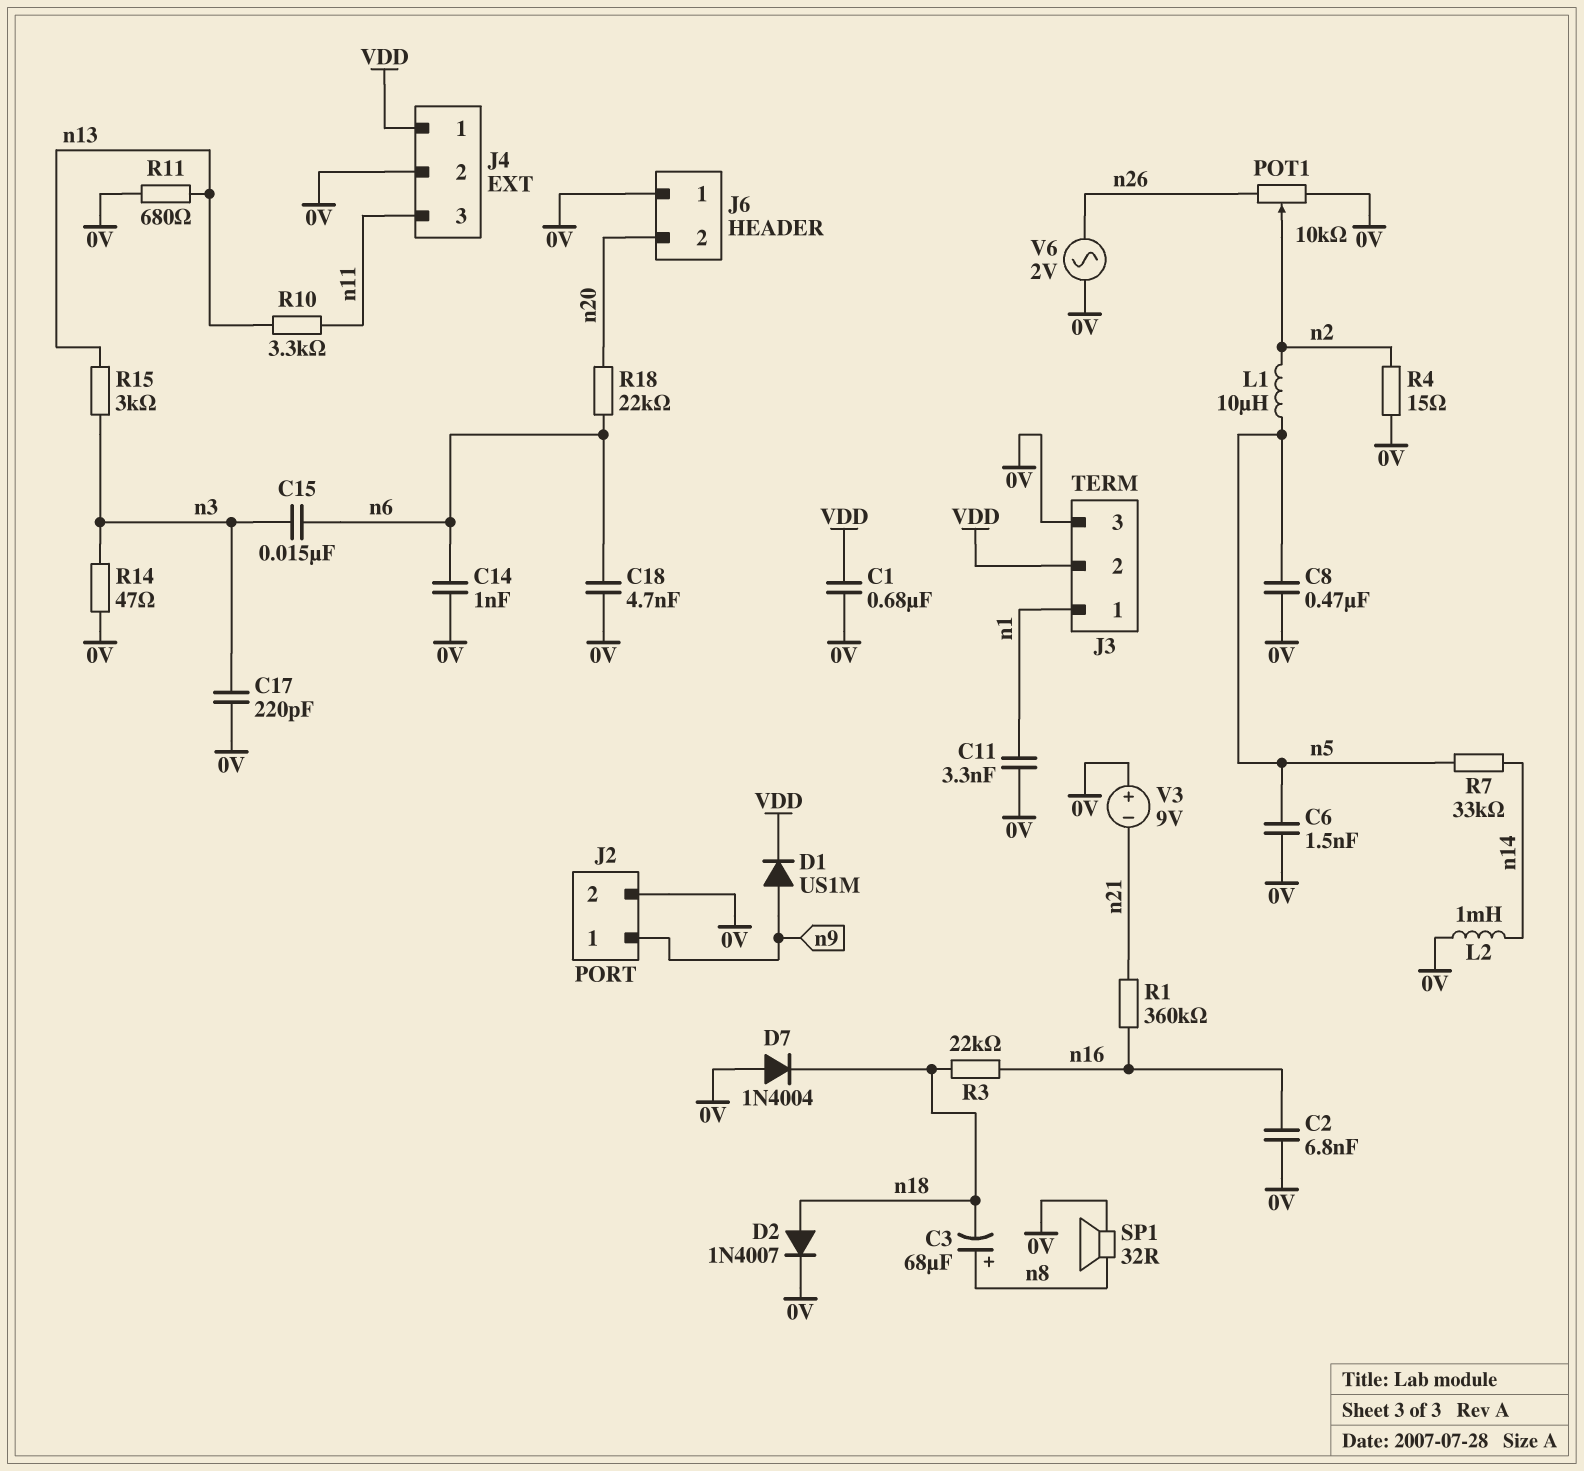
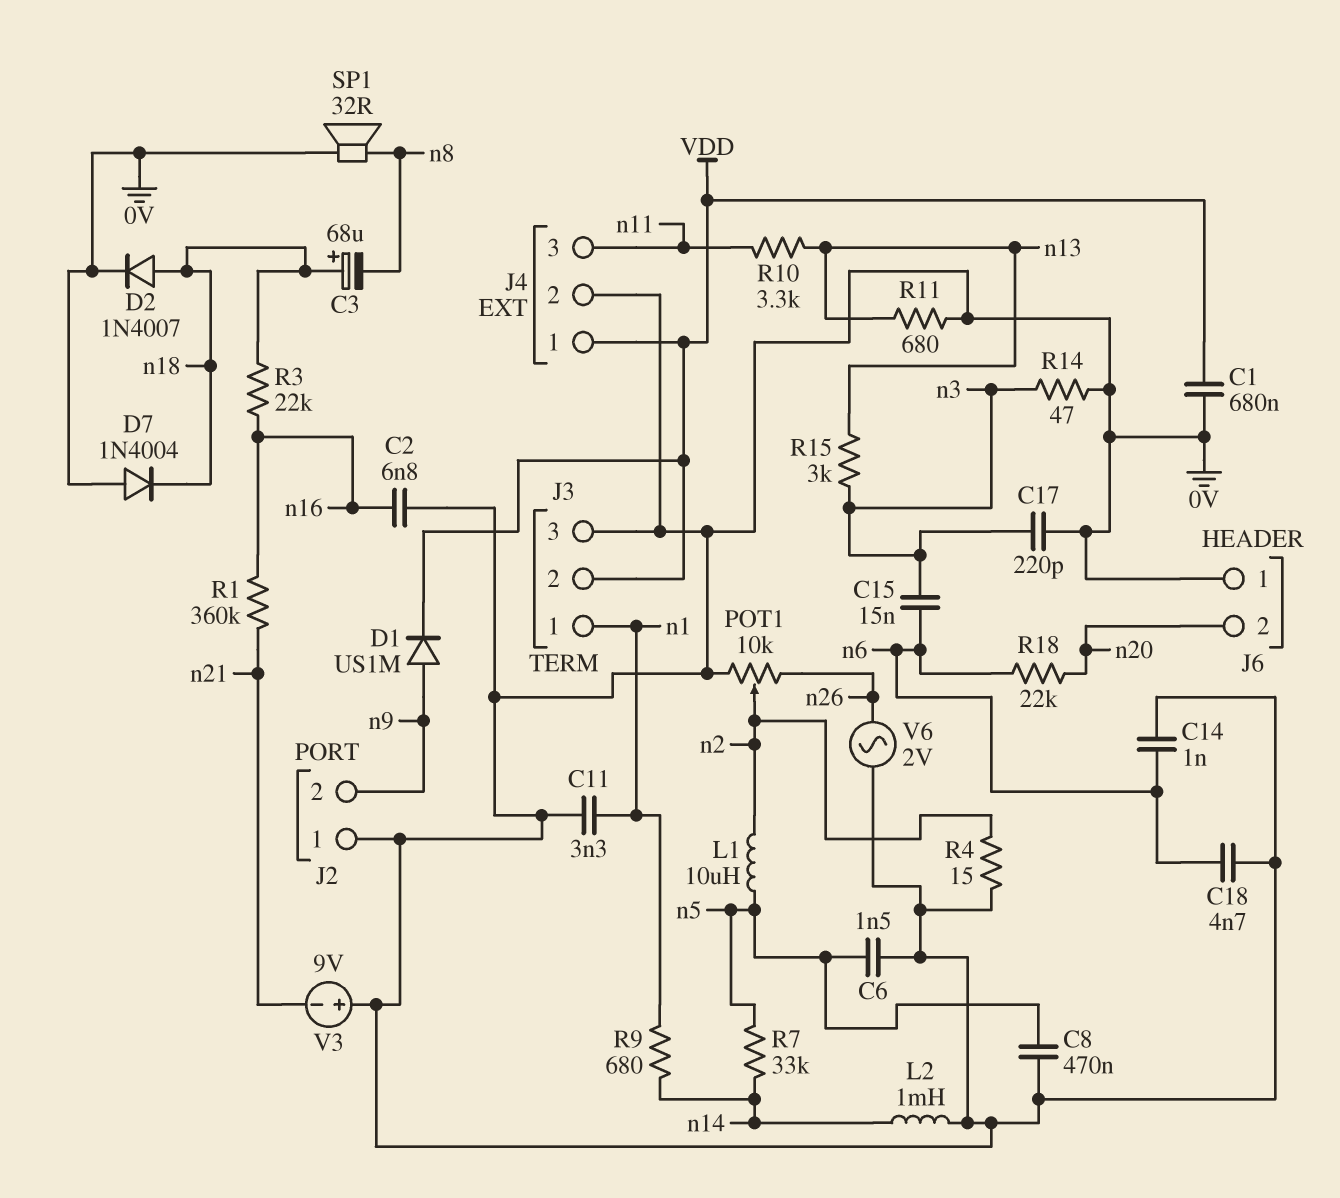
C3: 68uF (plus n8, minus n18) -> 68uF (plus n18, minus n8)
J2 pin 1: n9 -> 0V
J2 pin 2: 0V -> n9
R9: none -> 680 (n1, n14)

